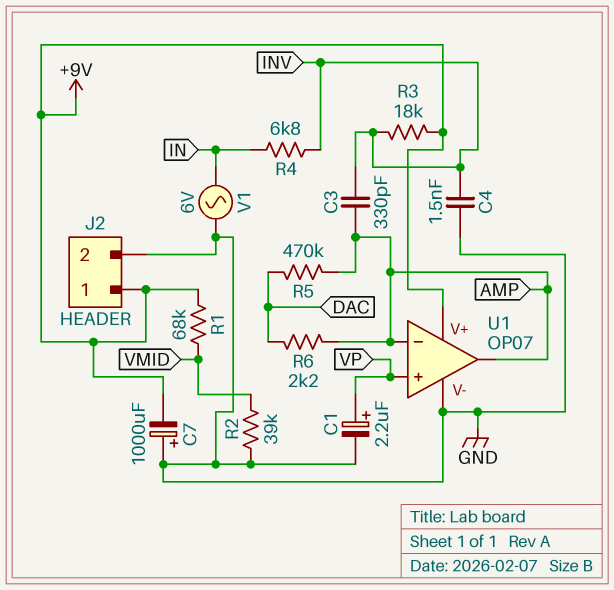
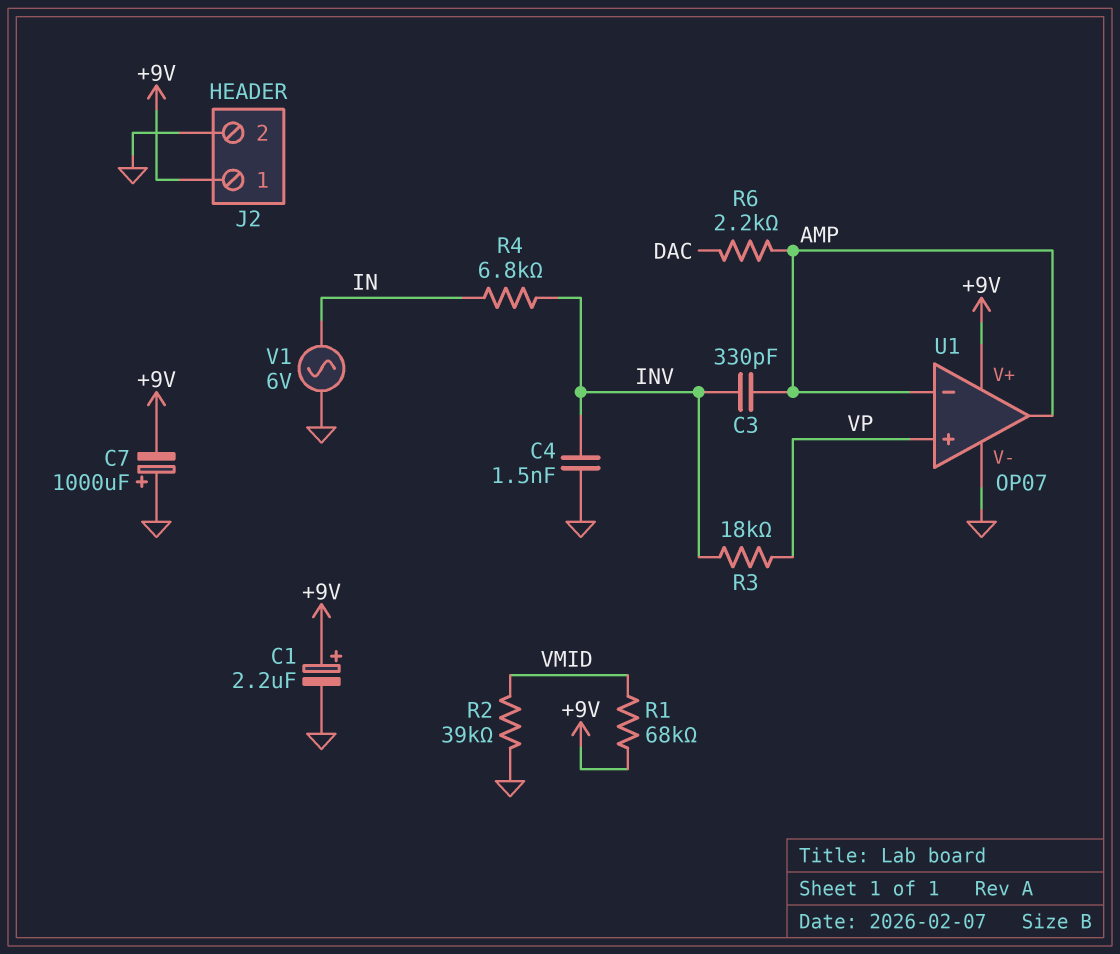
C1: 2.2uF (plus VP, minus GND) -> 2.2uF (plus +9V, minus GND)
R3: 18k (+9V, INV) -> 18k (INV, VP)
R5: 470k (AMP, DAC) -> none

